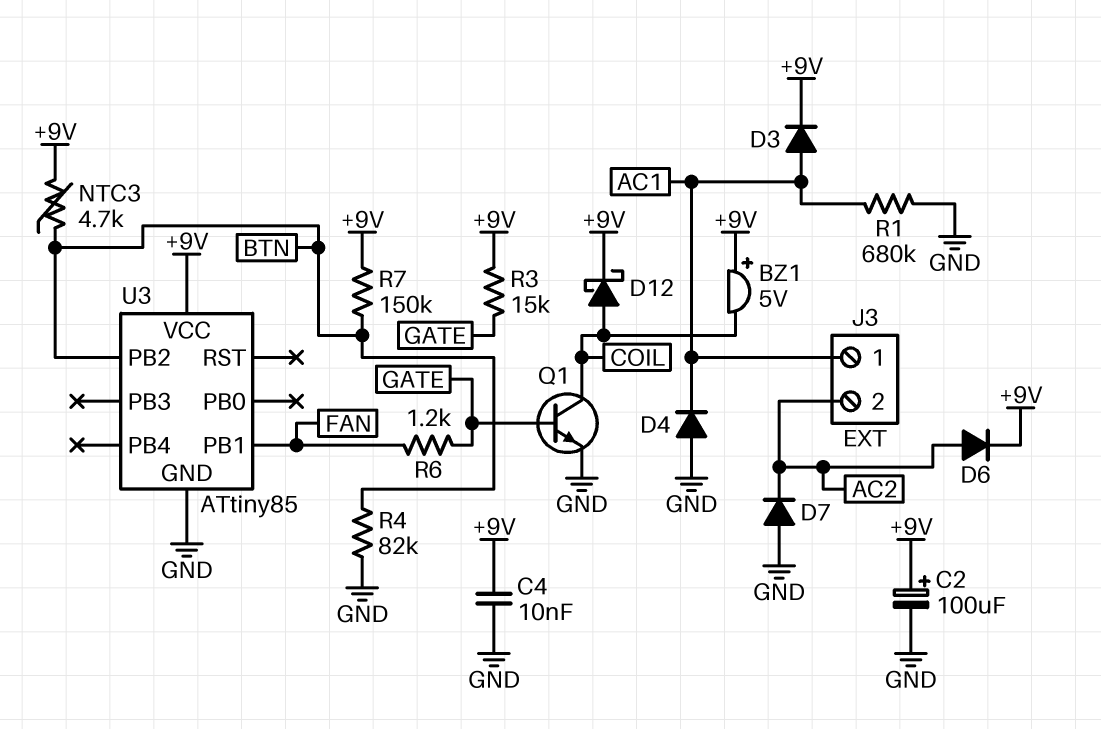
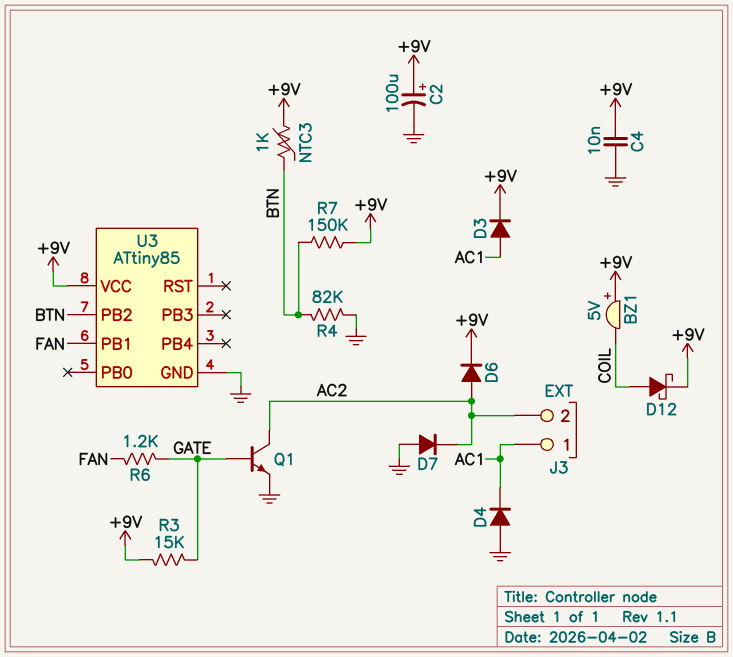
NTC3: 4.7k (+9V, BTN) -> 1k (+9V, BTN)
Q1: NPN (B GATE, C COIL, E GND) -> NPN (B GATE, C AC2, E GND)
R1: 680k (AC1, GND) -> none

